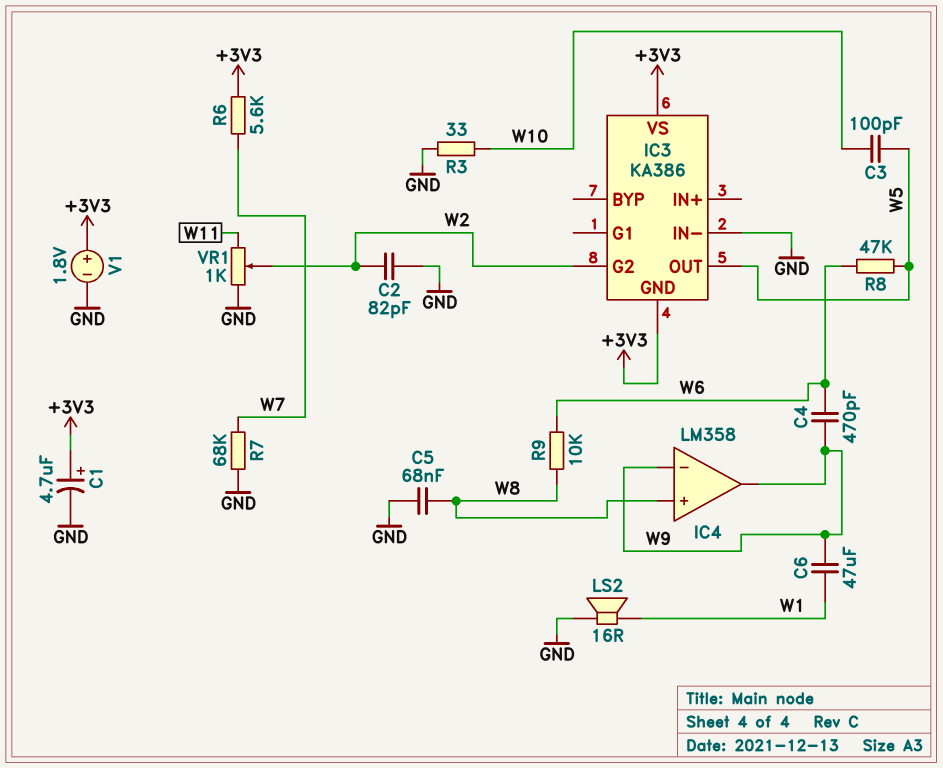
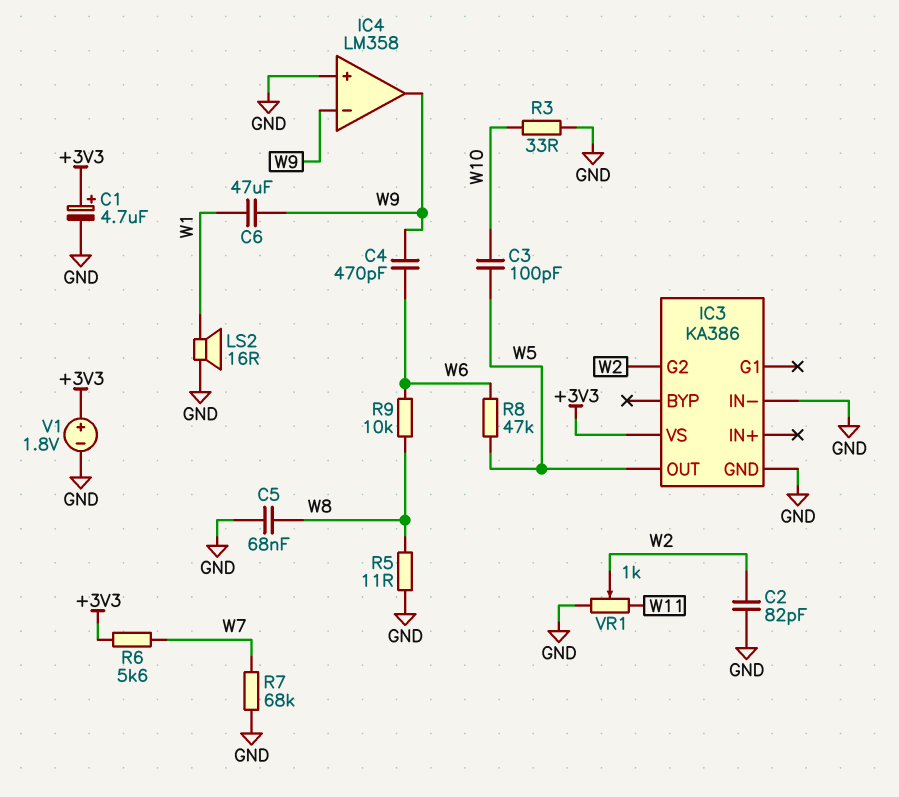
IC3 pin GND: +3V3 -> GND
IC4 pin in+: W8 -> GND
R5: none -> 11 (GND, W8)

